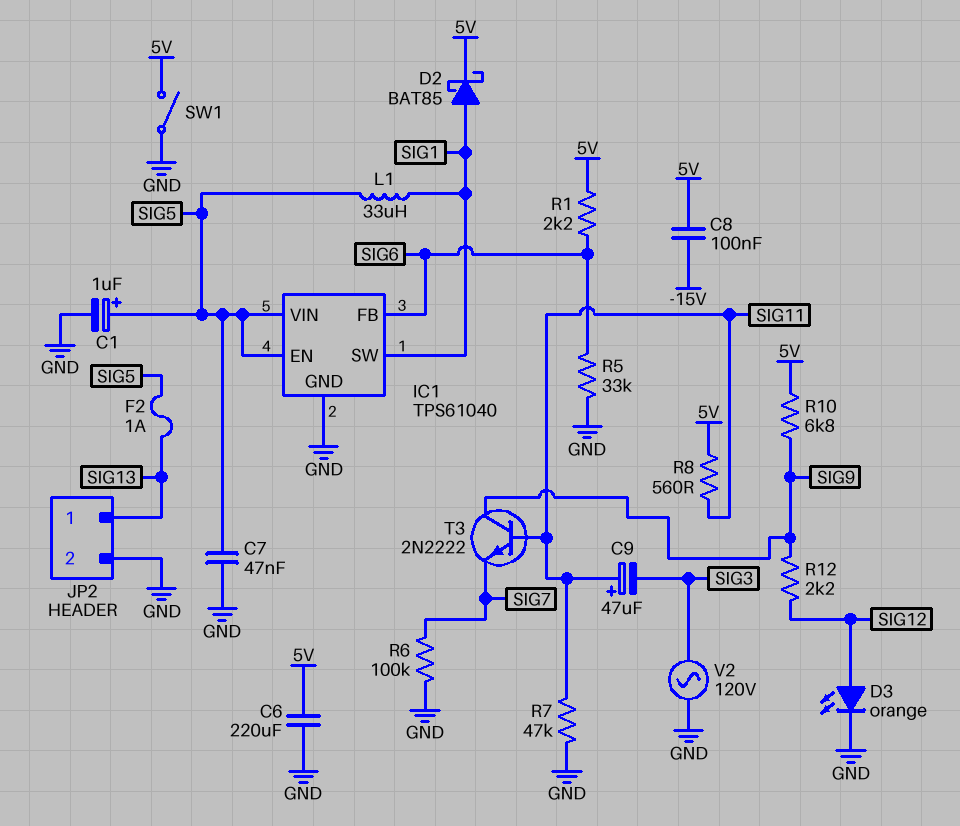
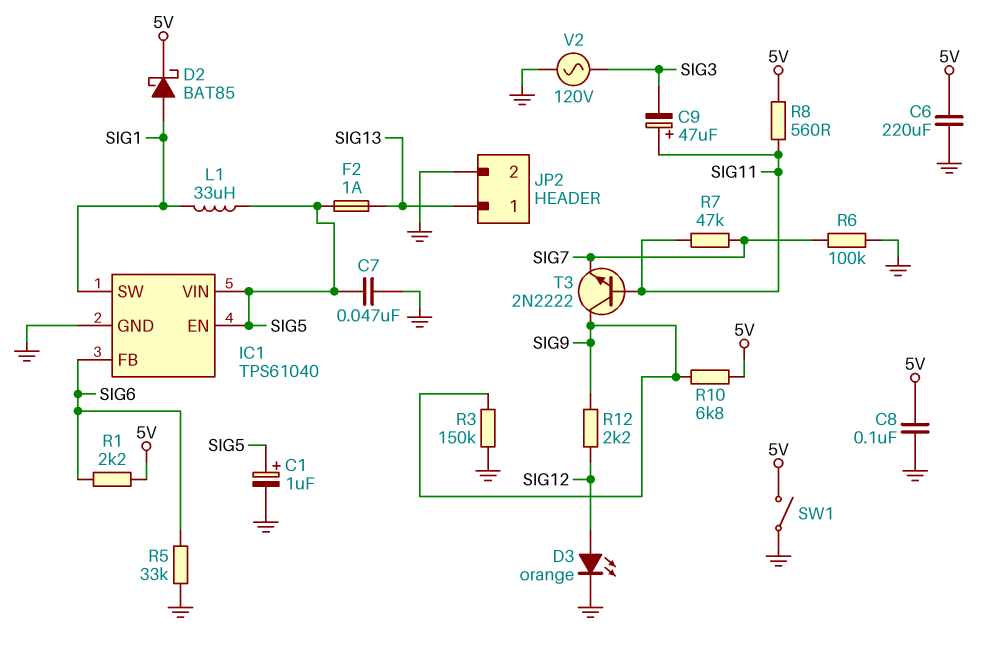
C8: 100nF (-15V, 5V) -> 100nF (5V, GND)
R3: none -> 150k (GND, SIG9)
R7: 47k (GND, SIG11) -> 47k (SIG7, SIG11)

